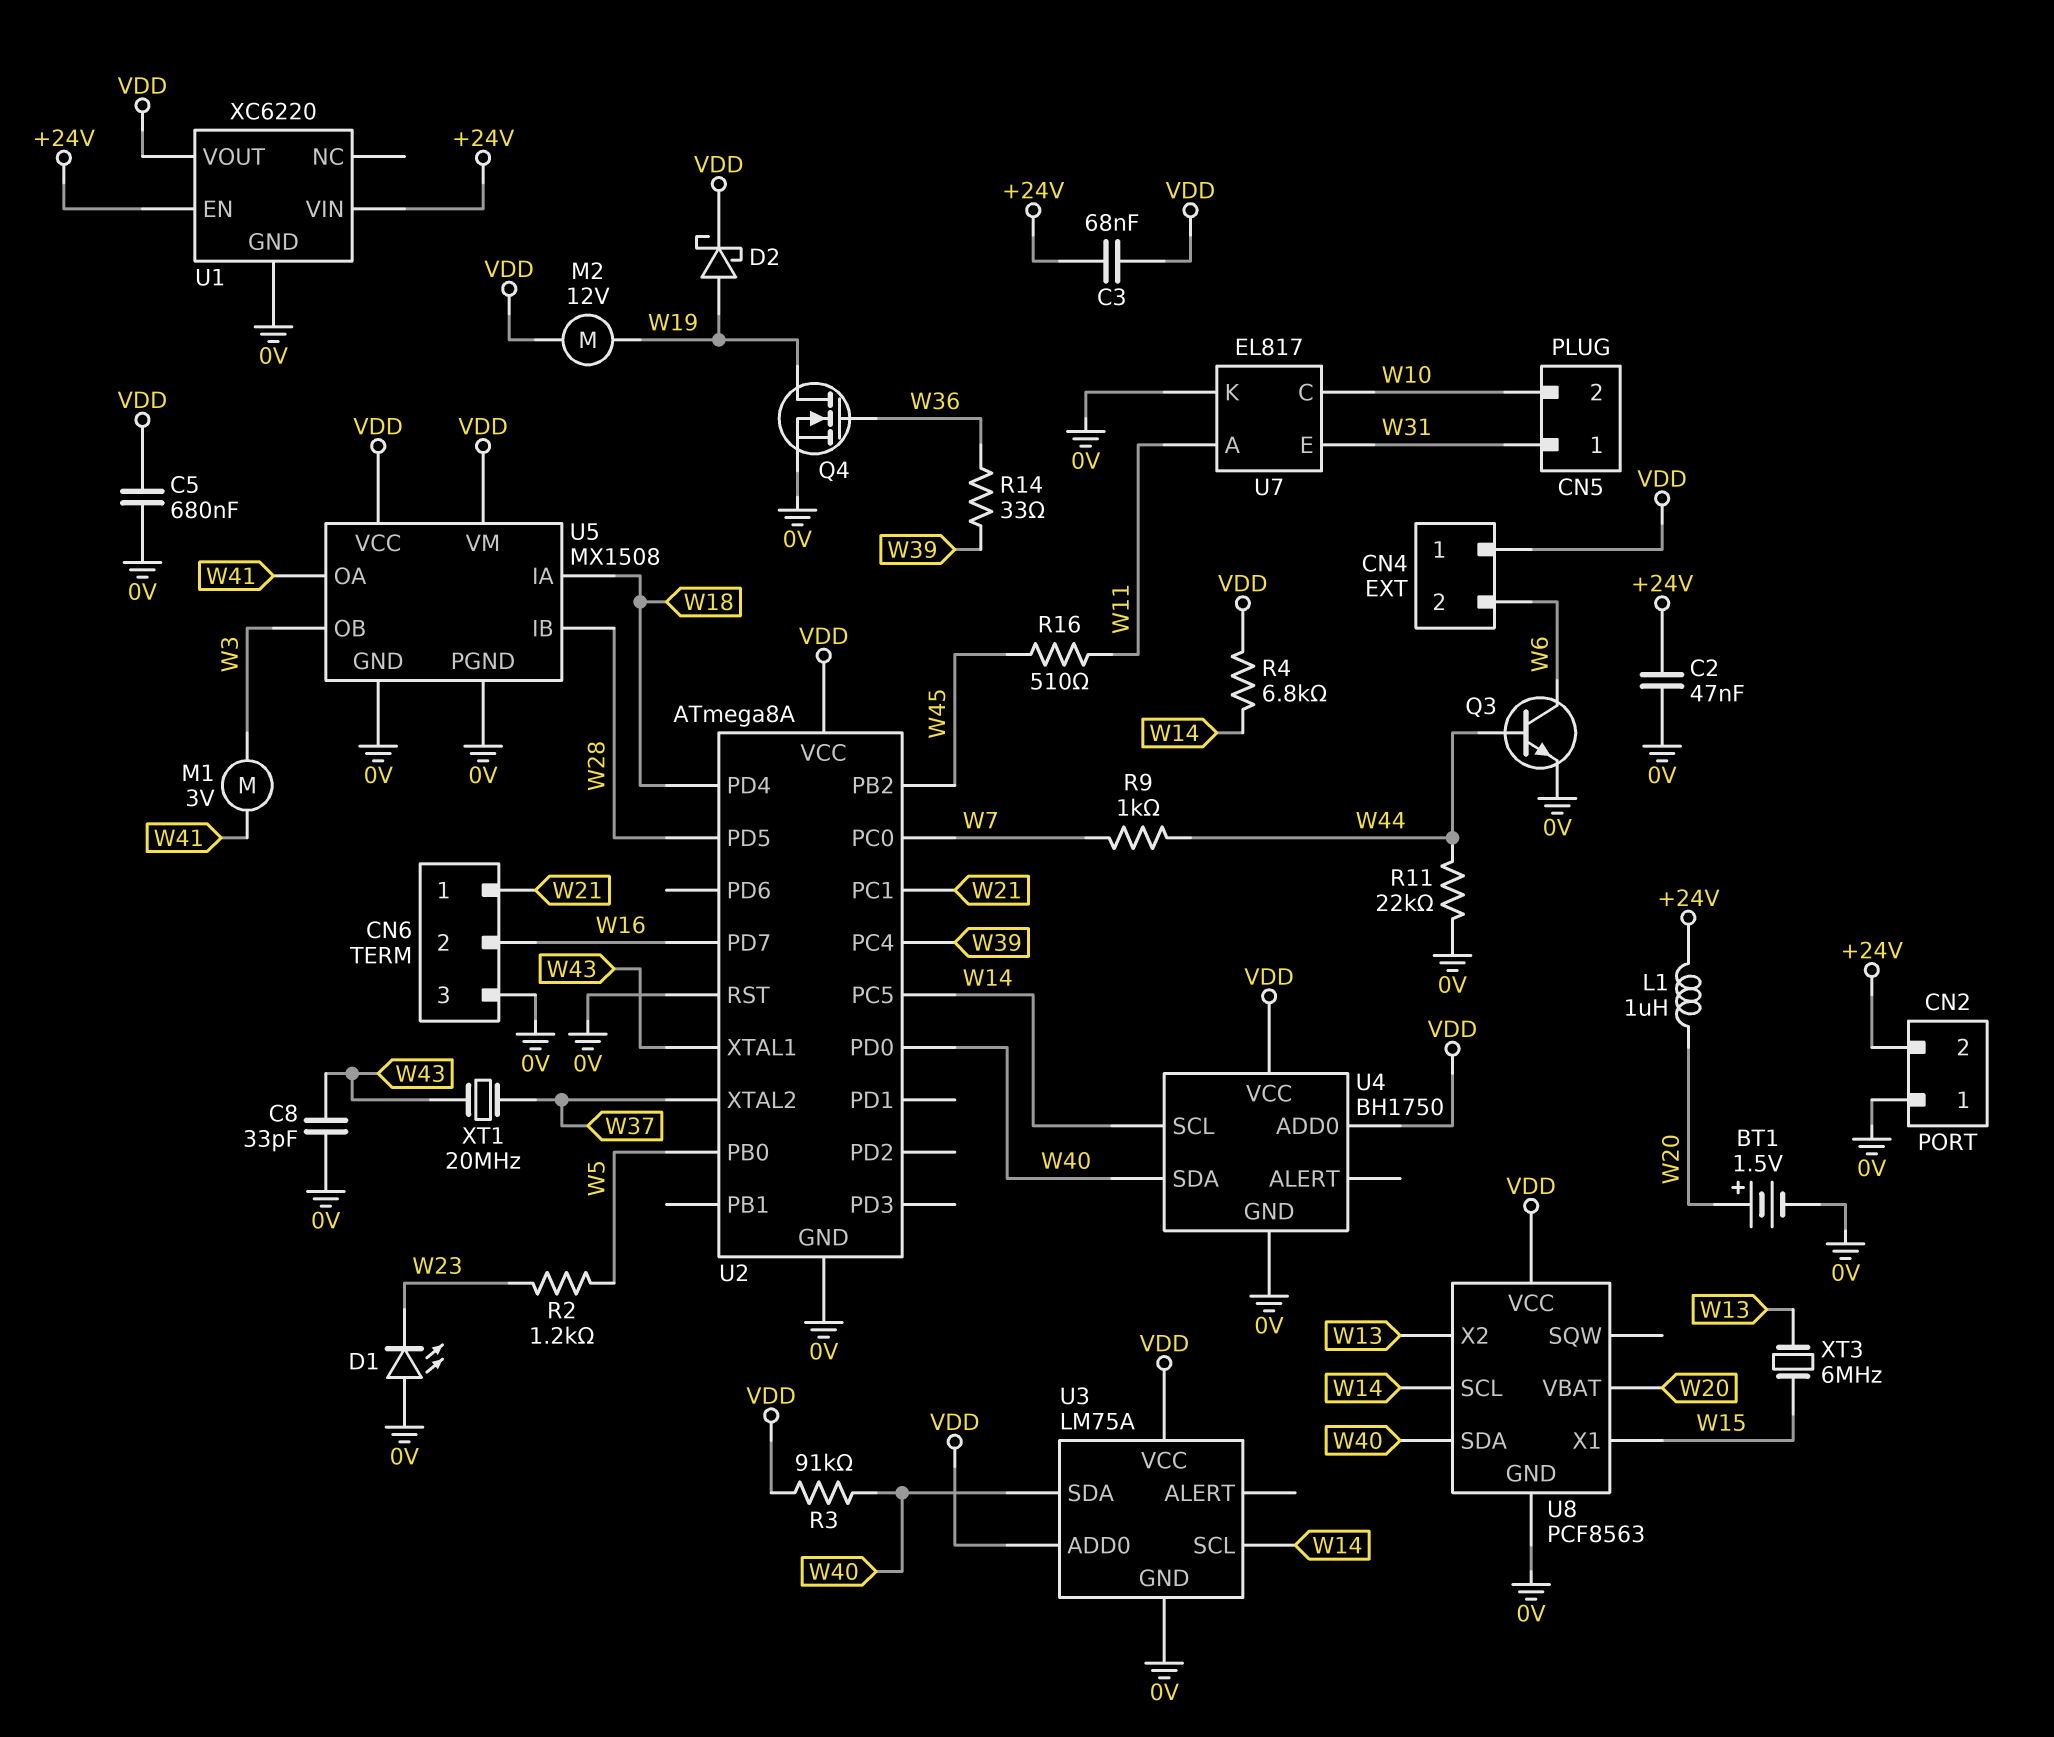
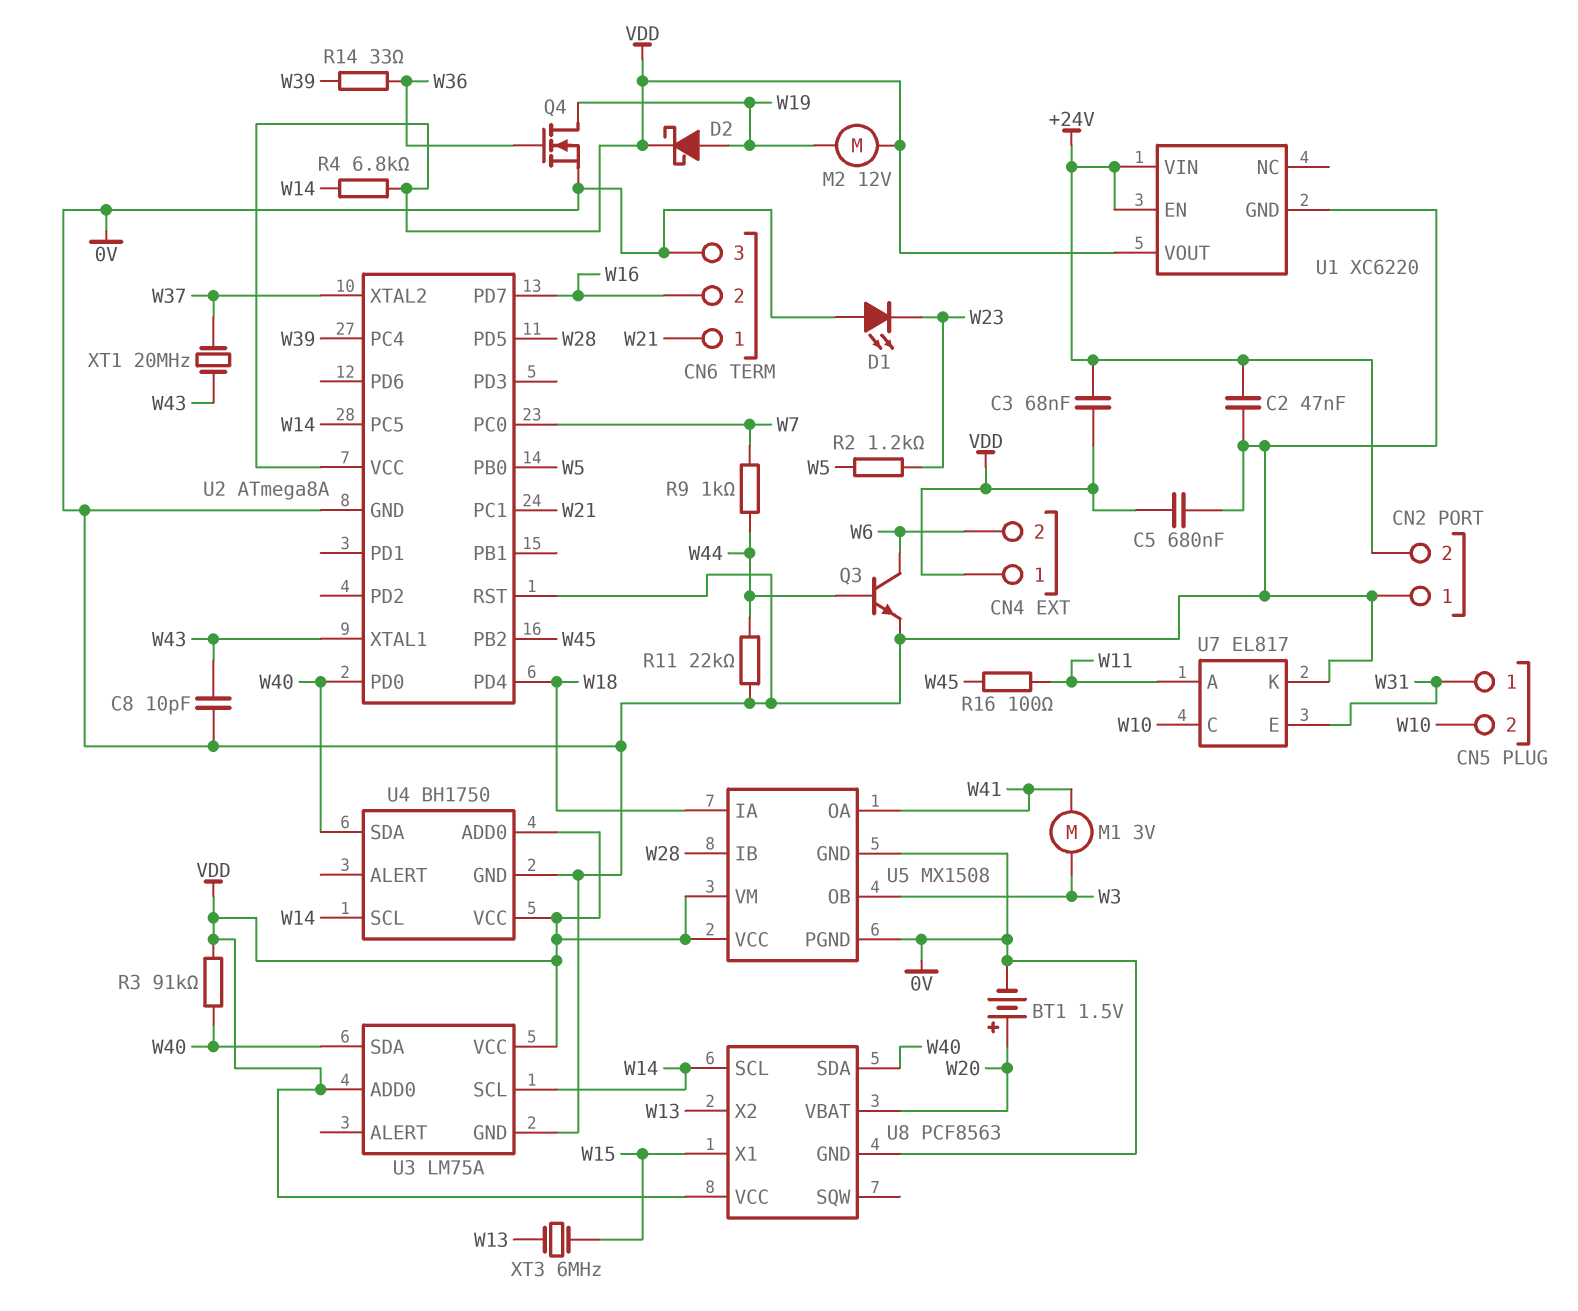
C8: 33pF (0V, W43) -> 10pF (0V, W43)
L1: 1uH (+24V, W20) -> none
R16: 510 (W11, W45) -> 100 (W11, W45)

